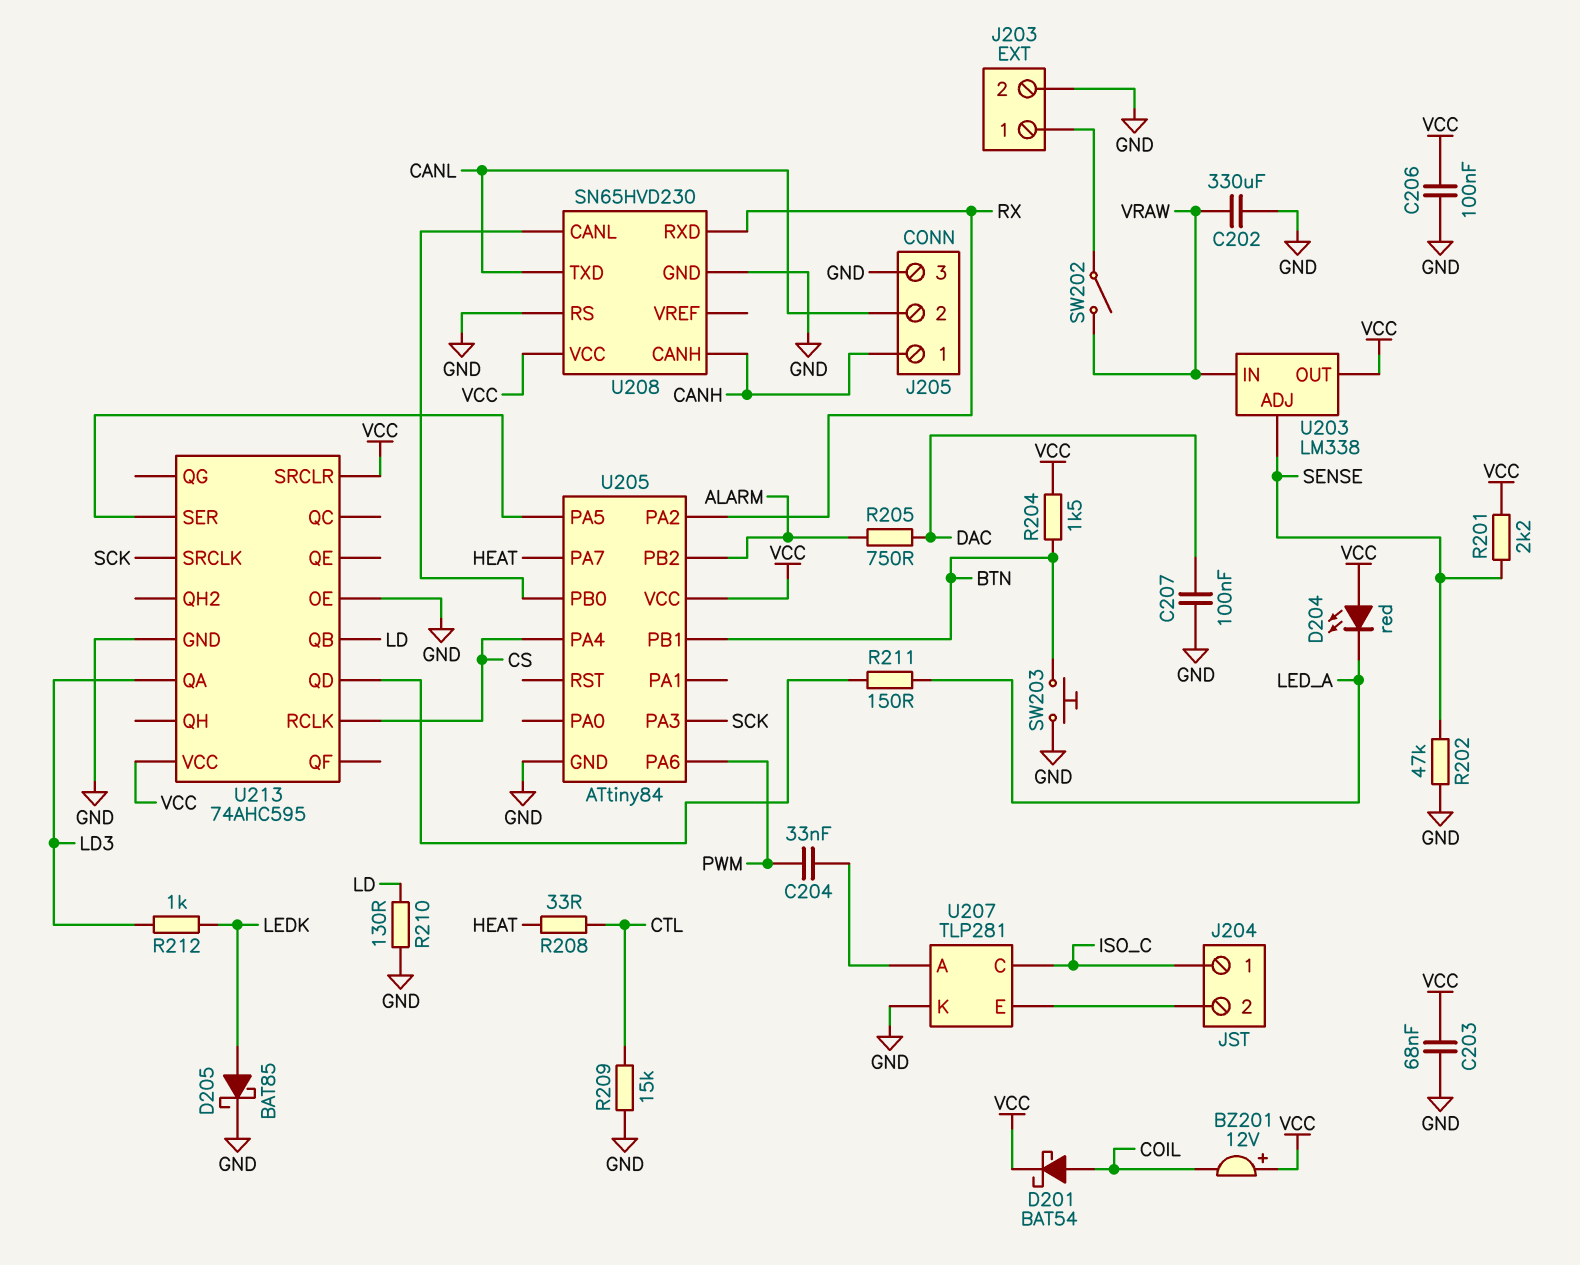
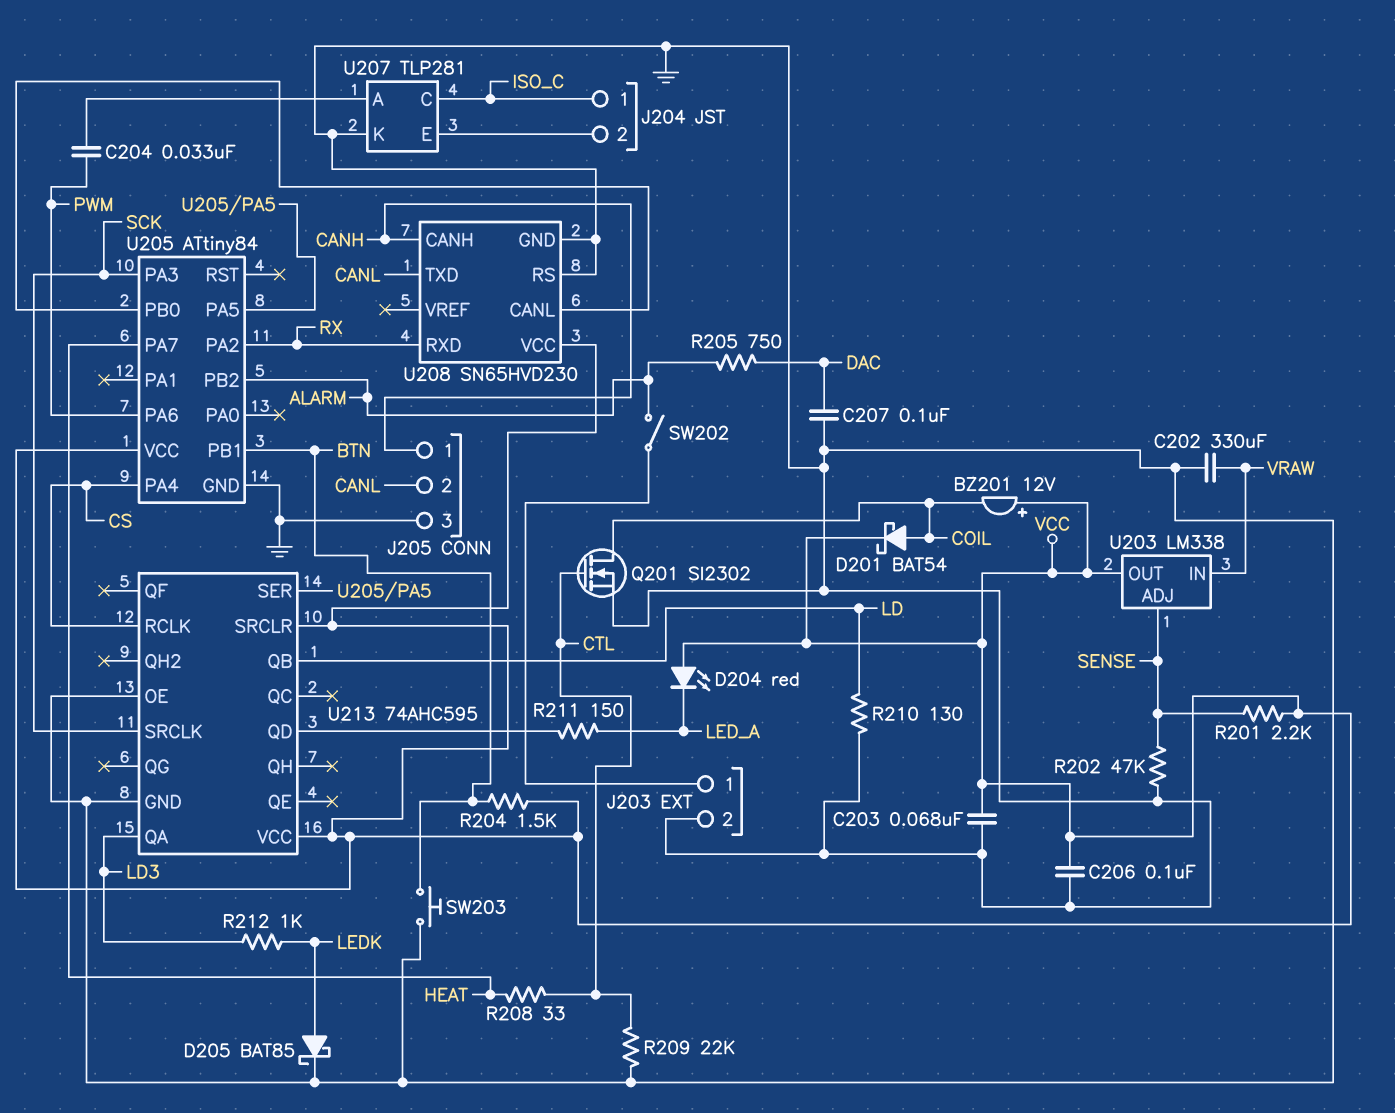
Q201: none -> NMOS SI2302 (G CTL, D COIL, S GND)
R209: 15k (CTL, GND) -> 22k (CTL, GND)
SW202: switch (J203/1, VRAW) -> switch (ALARM, J203/1)

